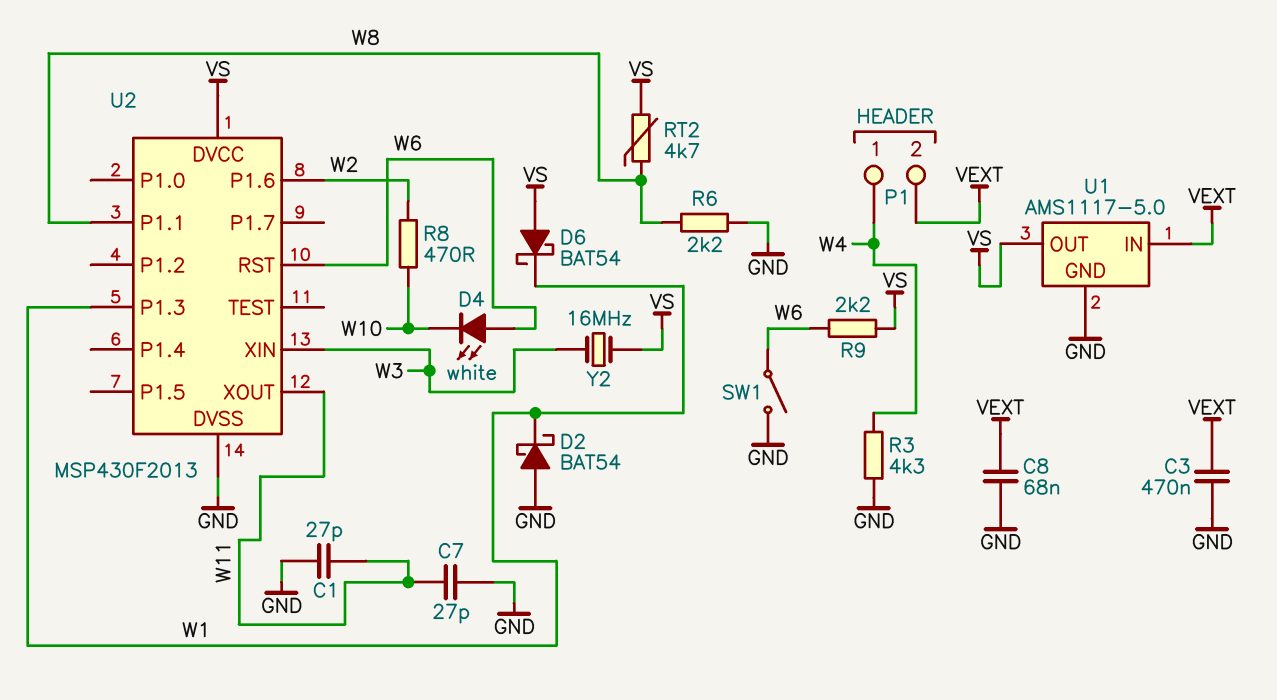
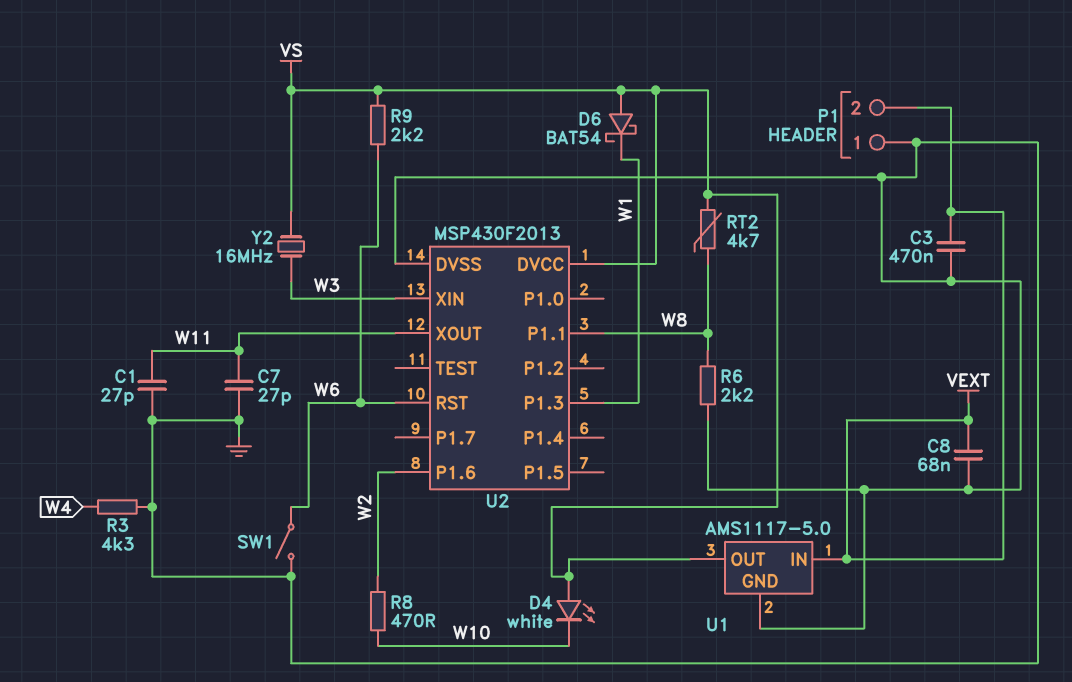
D2: schottky BAT54 (A GND, K W1) -> none
D4: LED white (A W6, K W10) -> LED white (A VS, K W10)
P1 pin 1: W4 -> GND

